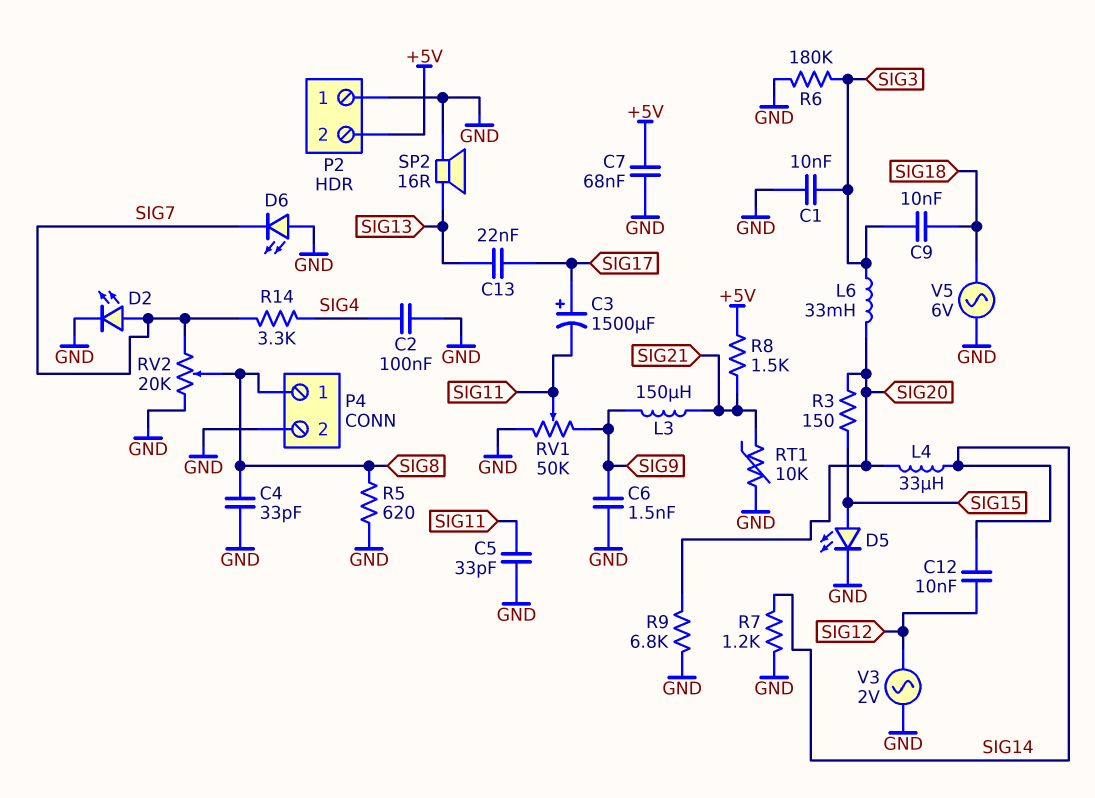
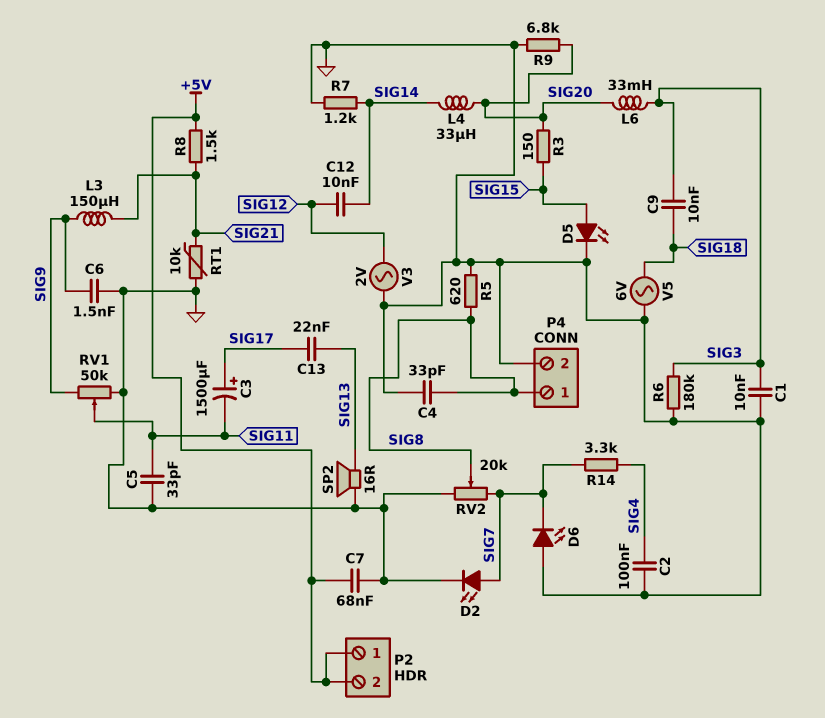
P2 pin 1: GND -> +5V

